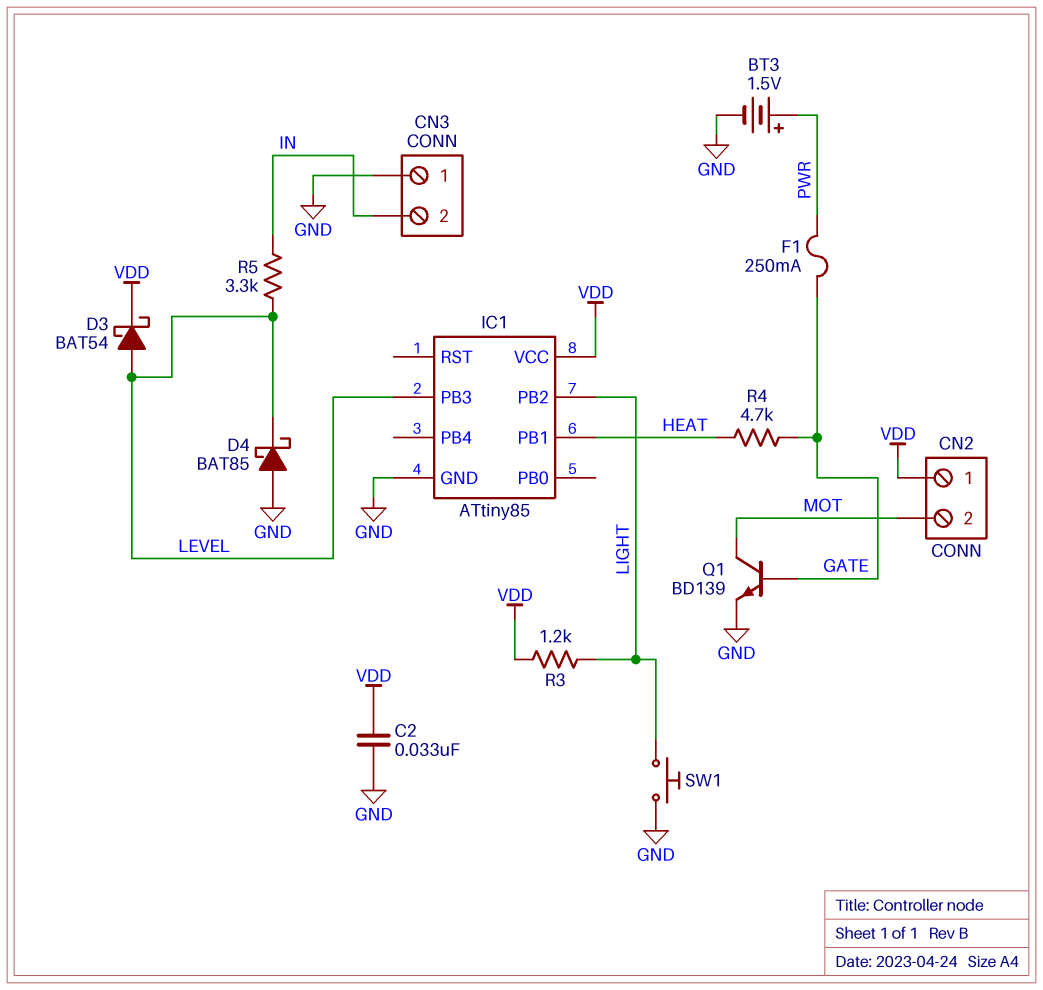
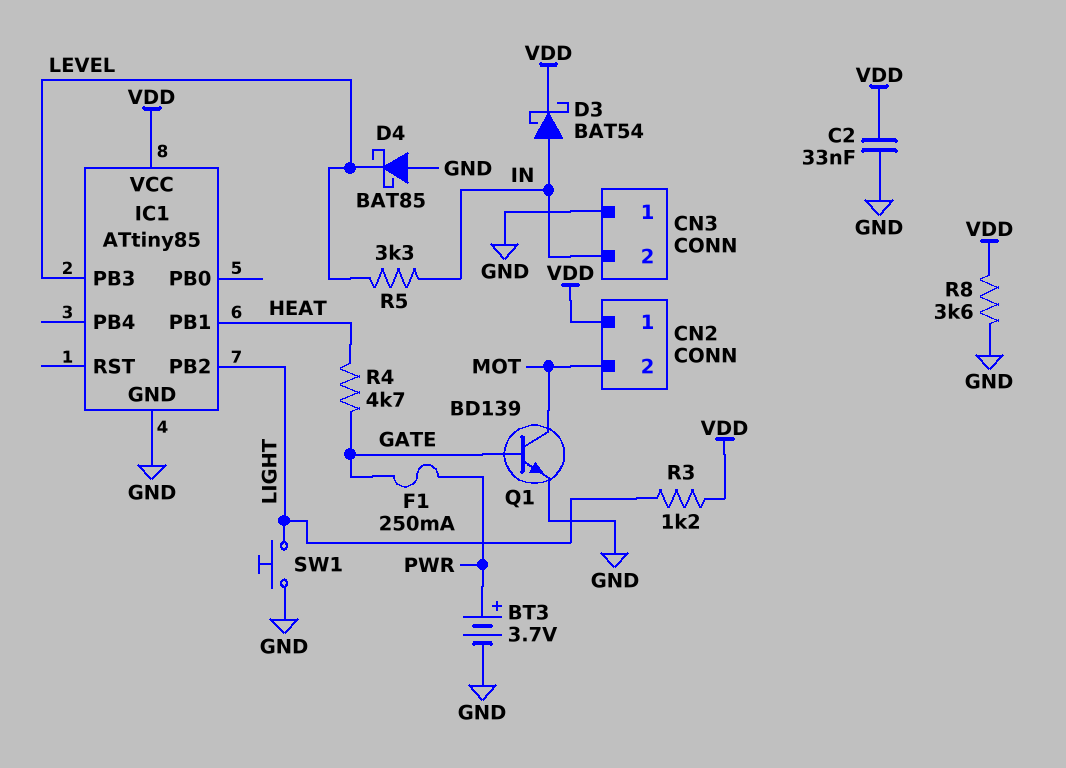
BT3: 1.5V (plus PWR, minus GND) -> 3.7V (plus PWR, minus GND)
D3: schottky BAT54 (A LEVEL, K VDD) -> schottky BAT54 (A IN, K VDD)
R8: none -> 3.6k (GND, VDD)

